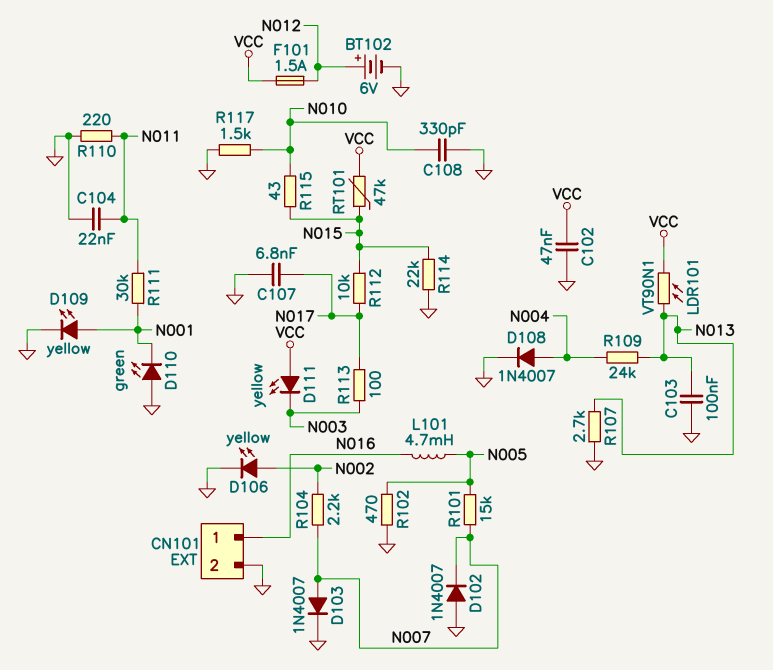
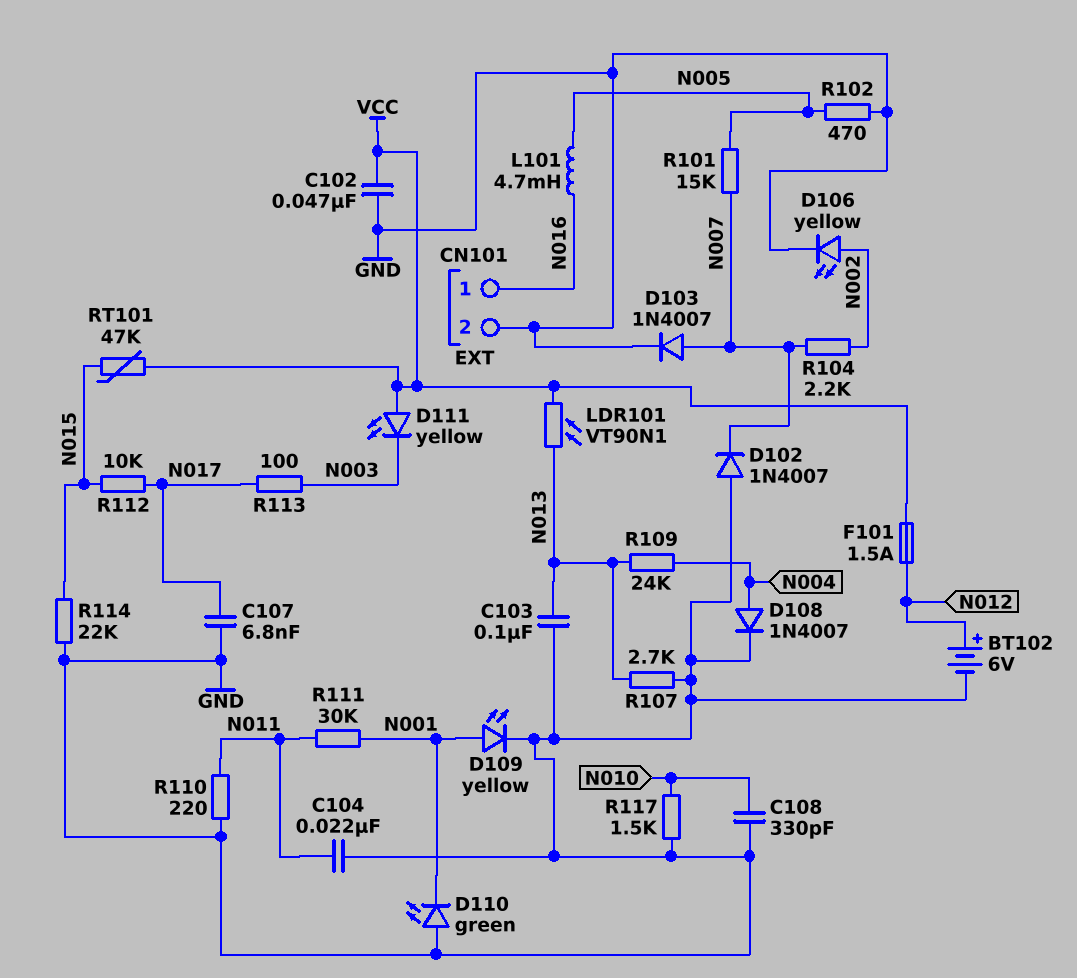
R115: 43 (N010, N015) -> none

